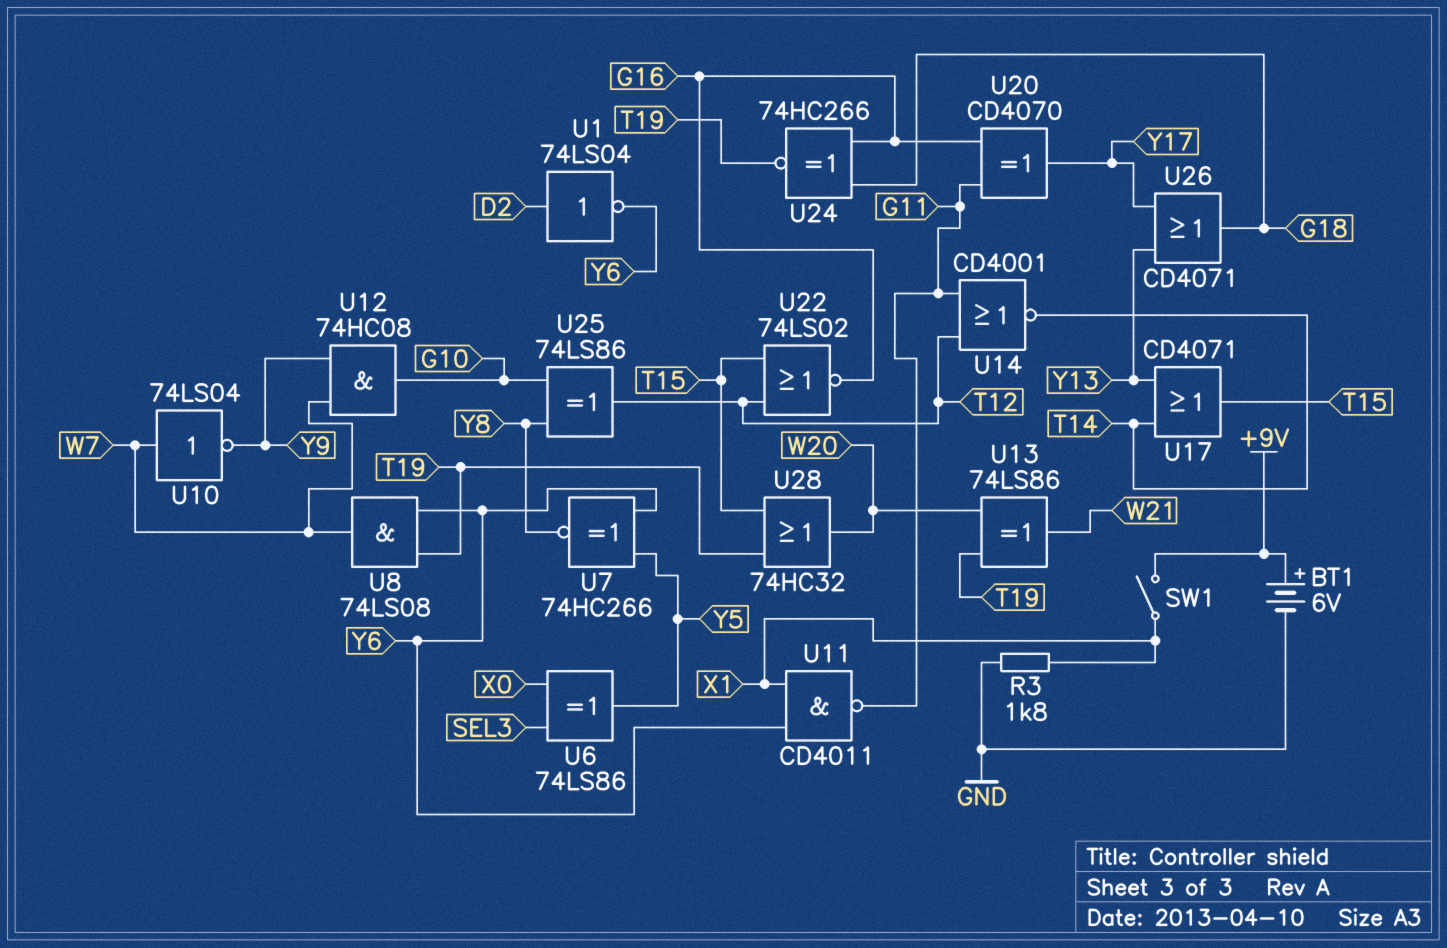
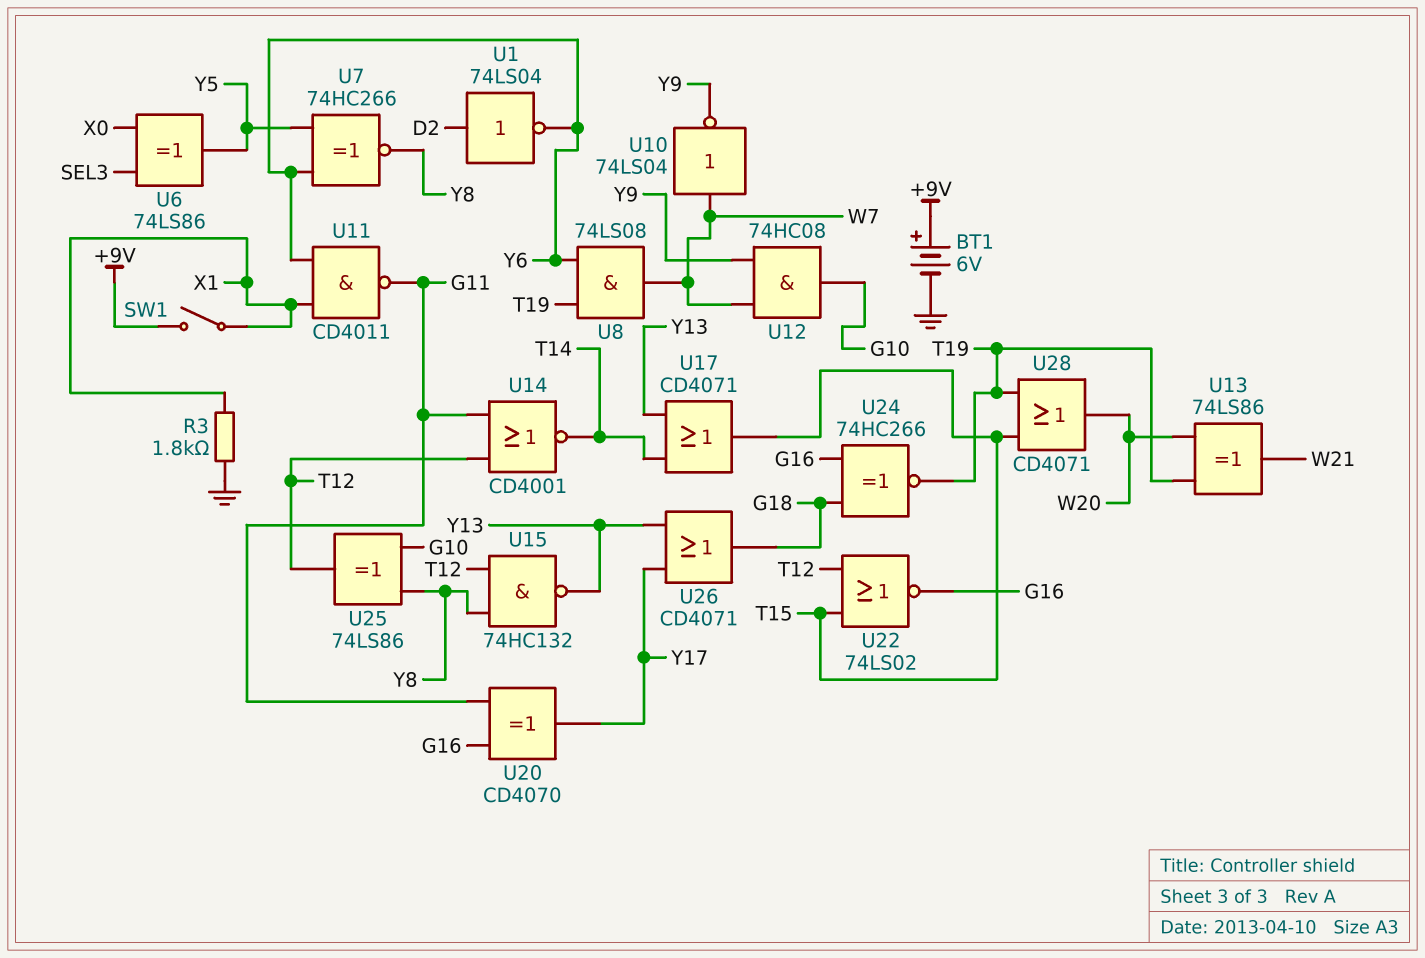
U15: none -> NAND 74HC132 (in T12, in Y8, out Y13)
U28: OR 74HC32 (in T15, in T19, out W20) -> OR CD4071 (in T15, in T19, out W20)

